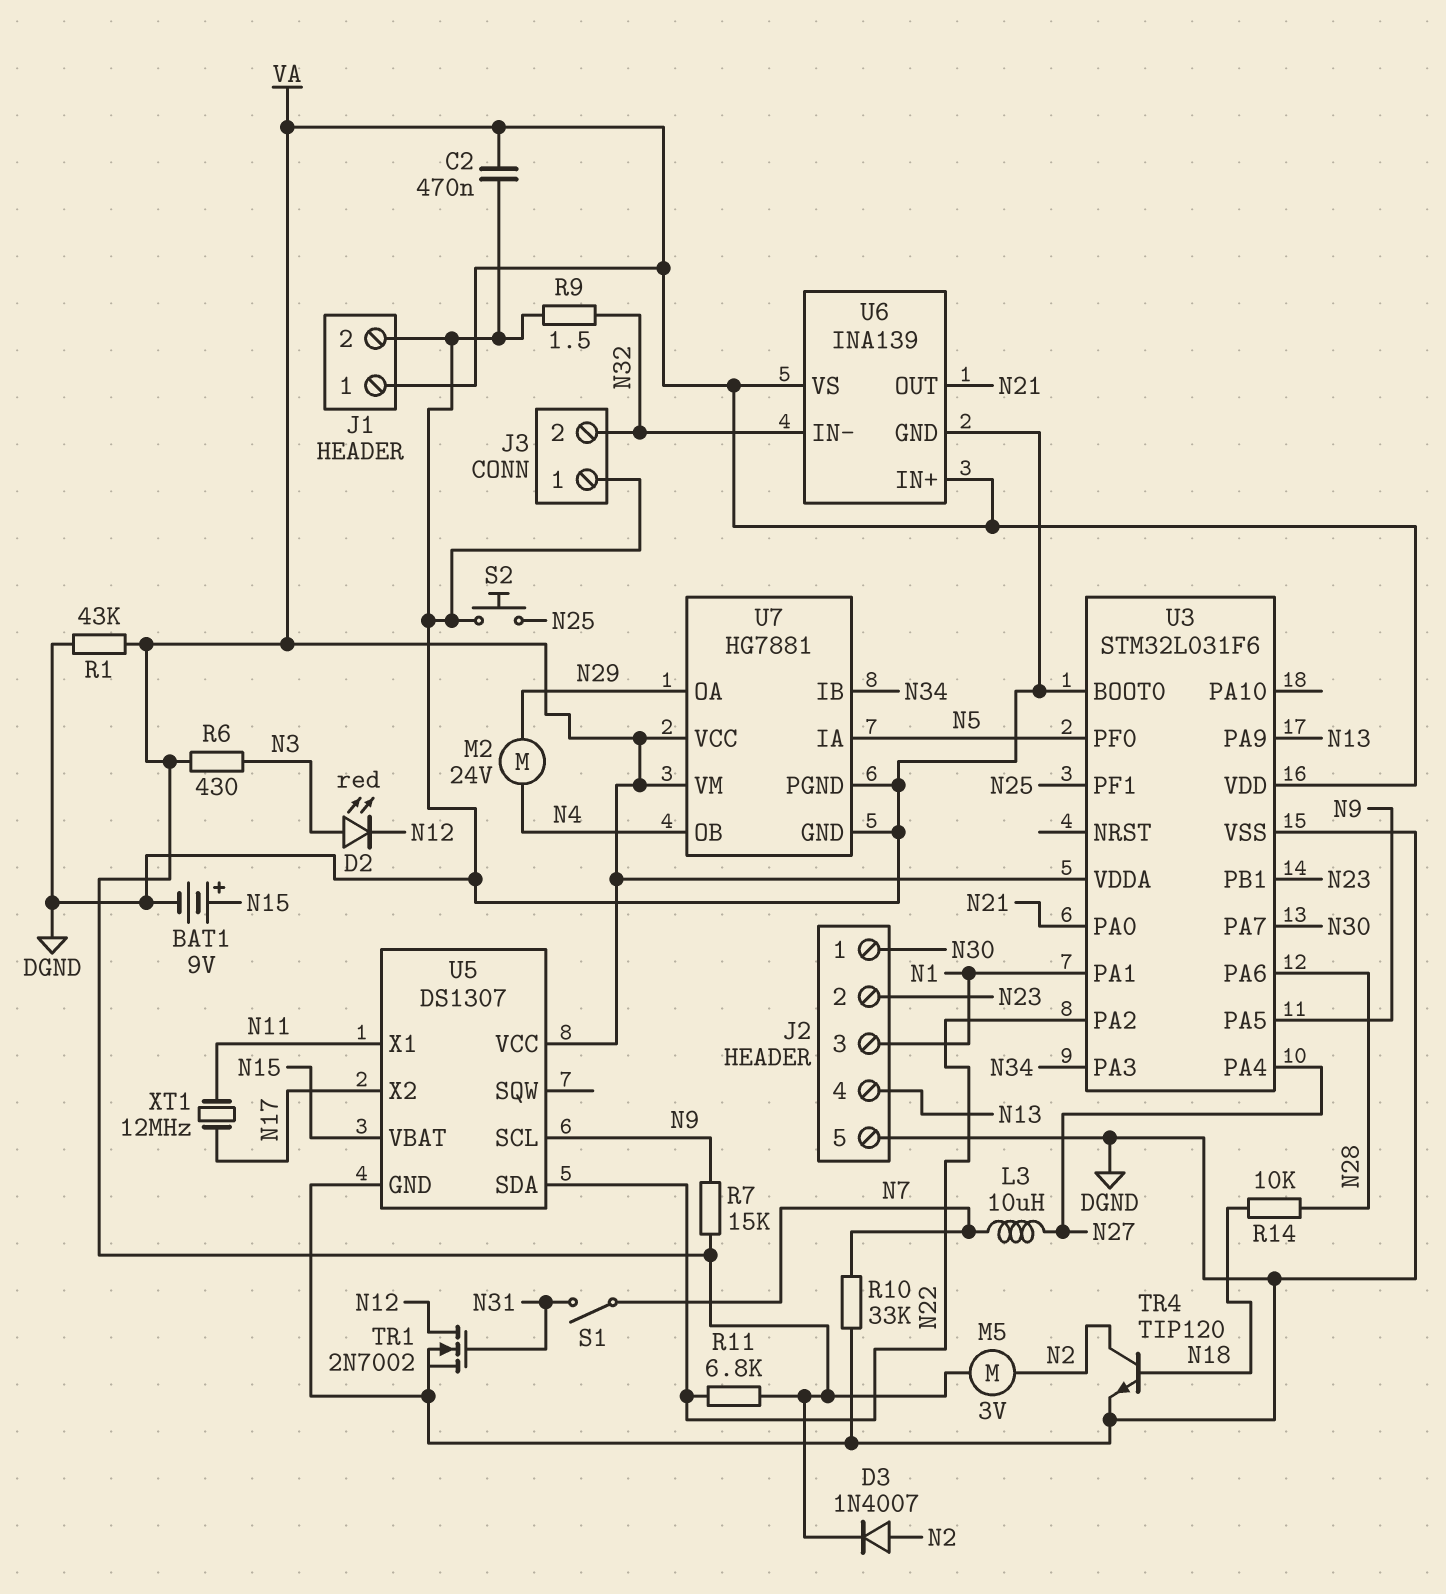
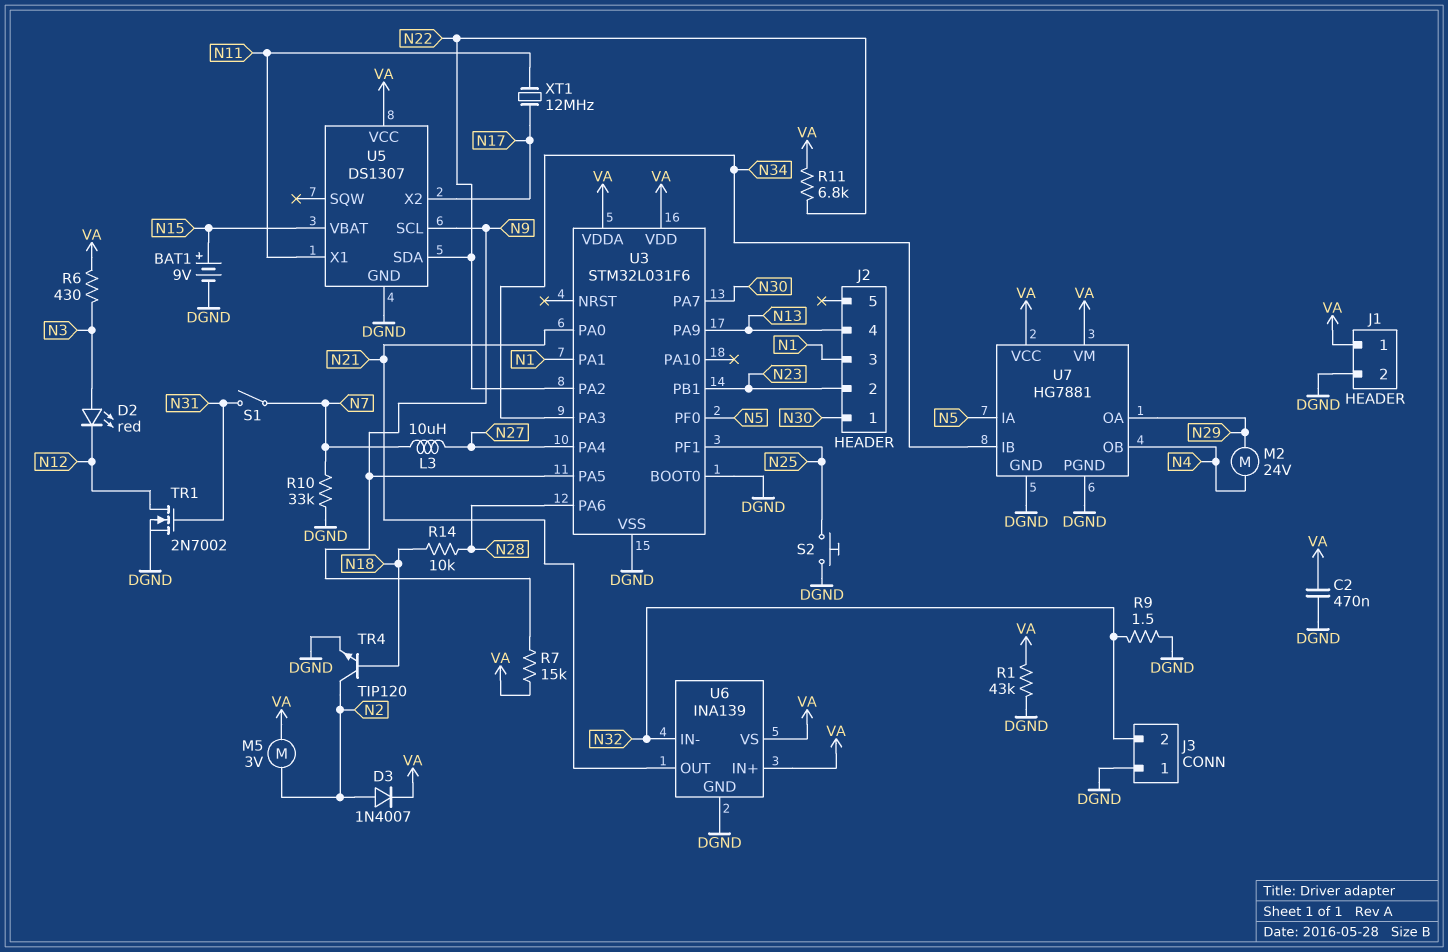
J2 pin 5: DGND -> none

